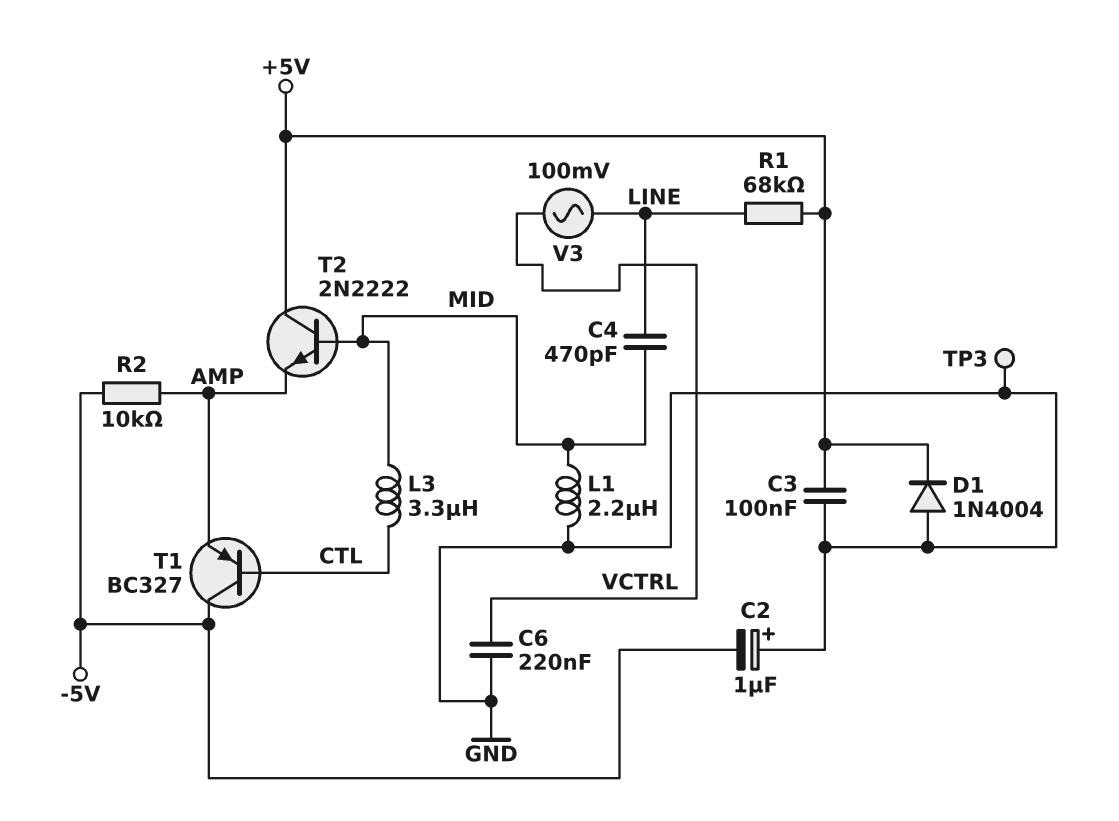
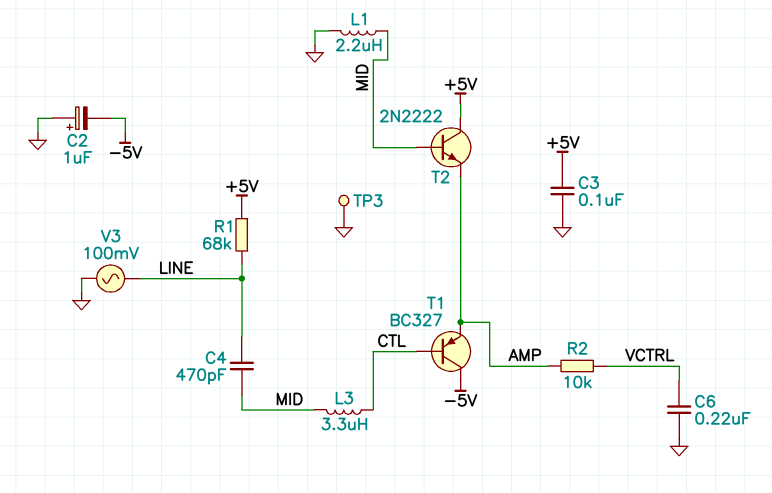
D1: diode 1N4004 (A GND, K +5V) -> none
R2: 10k (-5V, AMP) -> 10k (AMP, VCTRL)
V3: AC 100mV (LINE, VCTRL) -> AC 100mV (GND, LINE)

